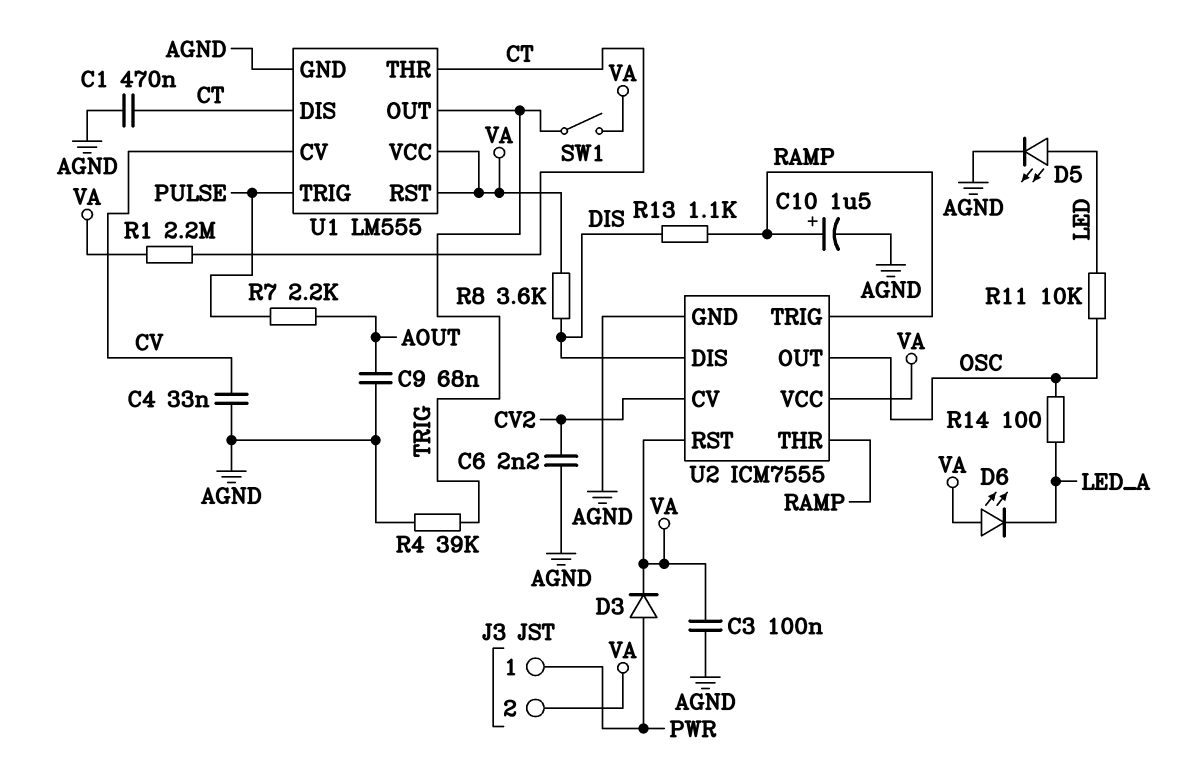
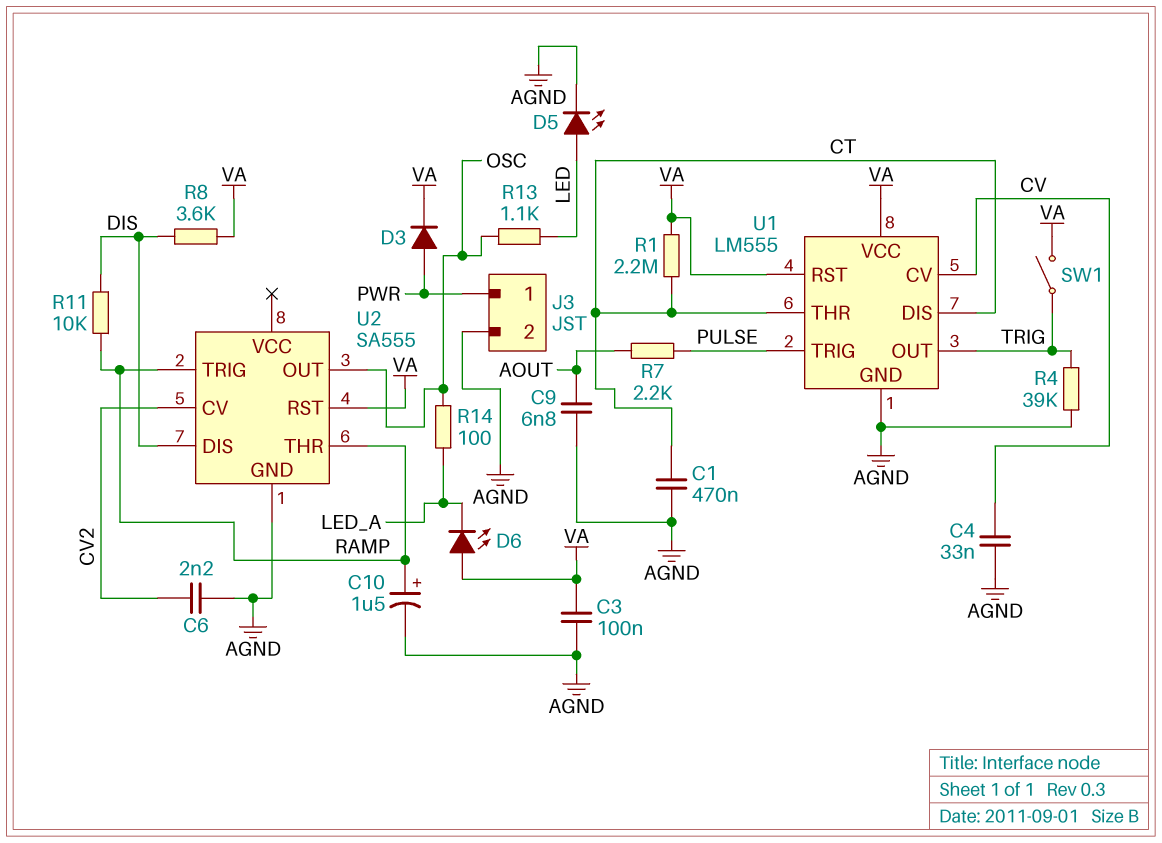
C9: 68nF (AGND, AOUT) -> 6.8nF (AGND, AOUT)
J3 pin 2: VA -> AGND
R11: 10k (LED, OSC) -> 10k (DIS, RAMP)
R13: 1.1k (DIS, RAMP) -> 1.1k (LED, OSC)
U2: ICM7555 -> SA555
U2 pin VCC: VA -> none

